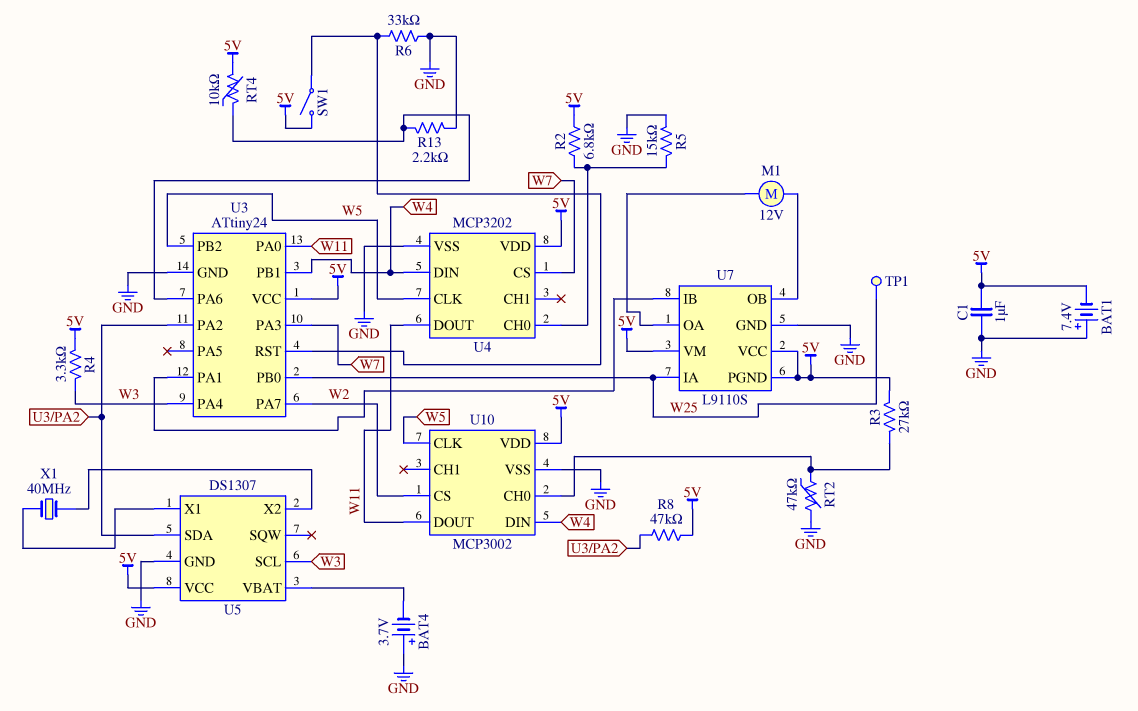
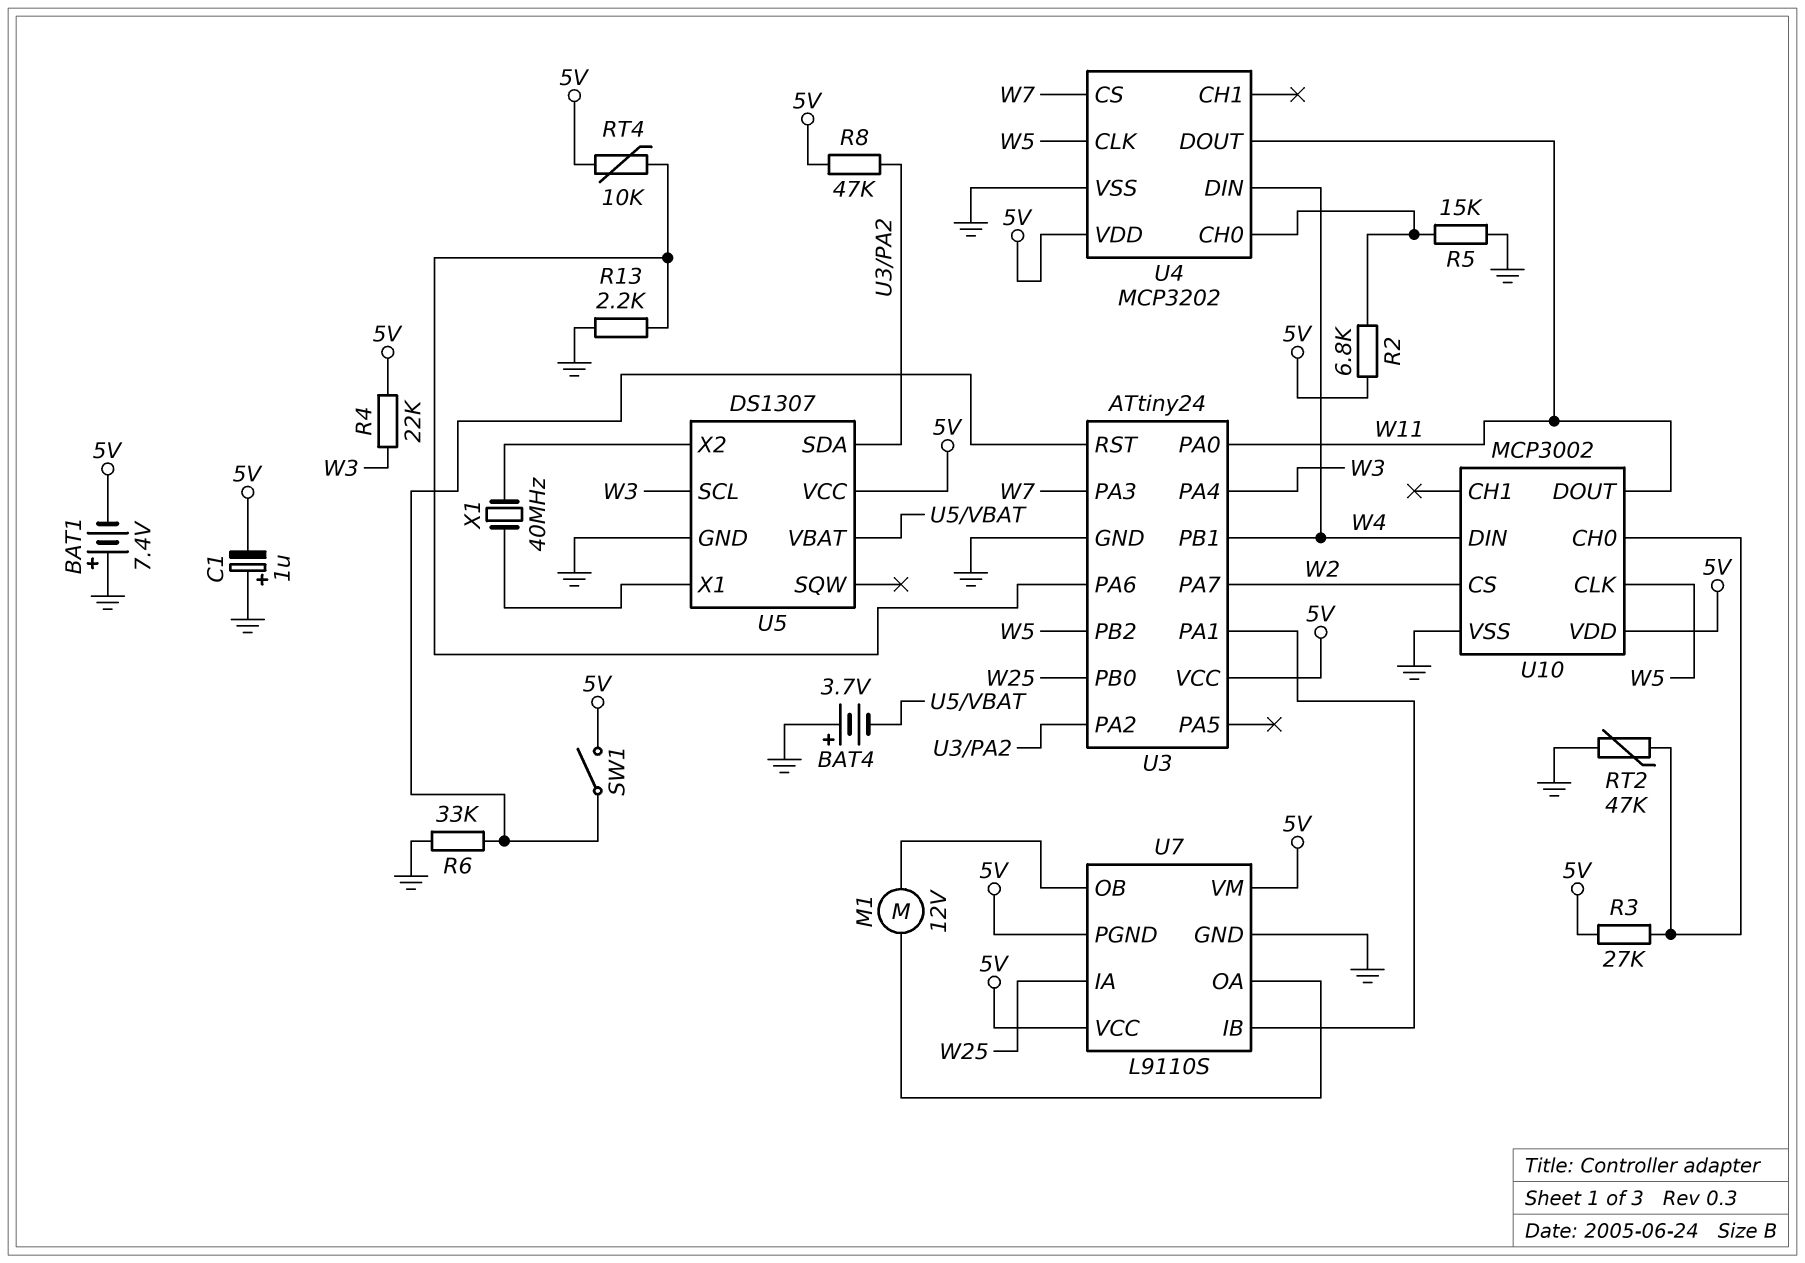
C1: 1uF (5V, GND) -> 1uF (plus GND, minus 5V)
R4: 3.3k (5V, W3) -> 22k (5V, W3)
TP1: test point (W25) -> none

